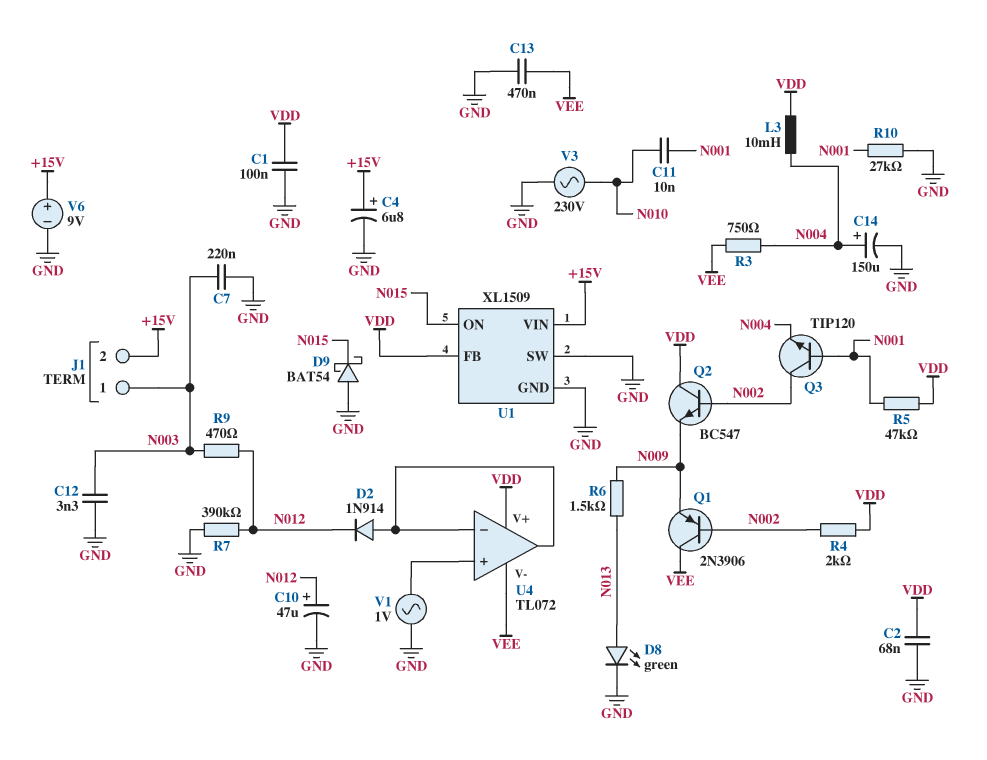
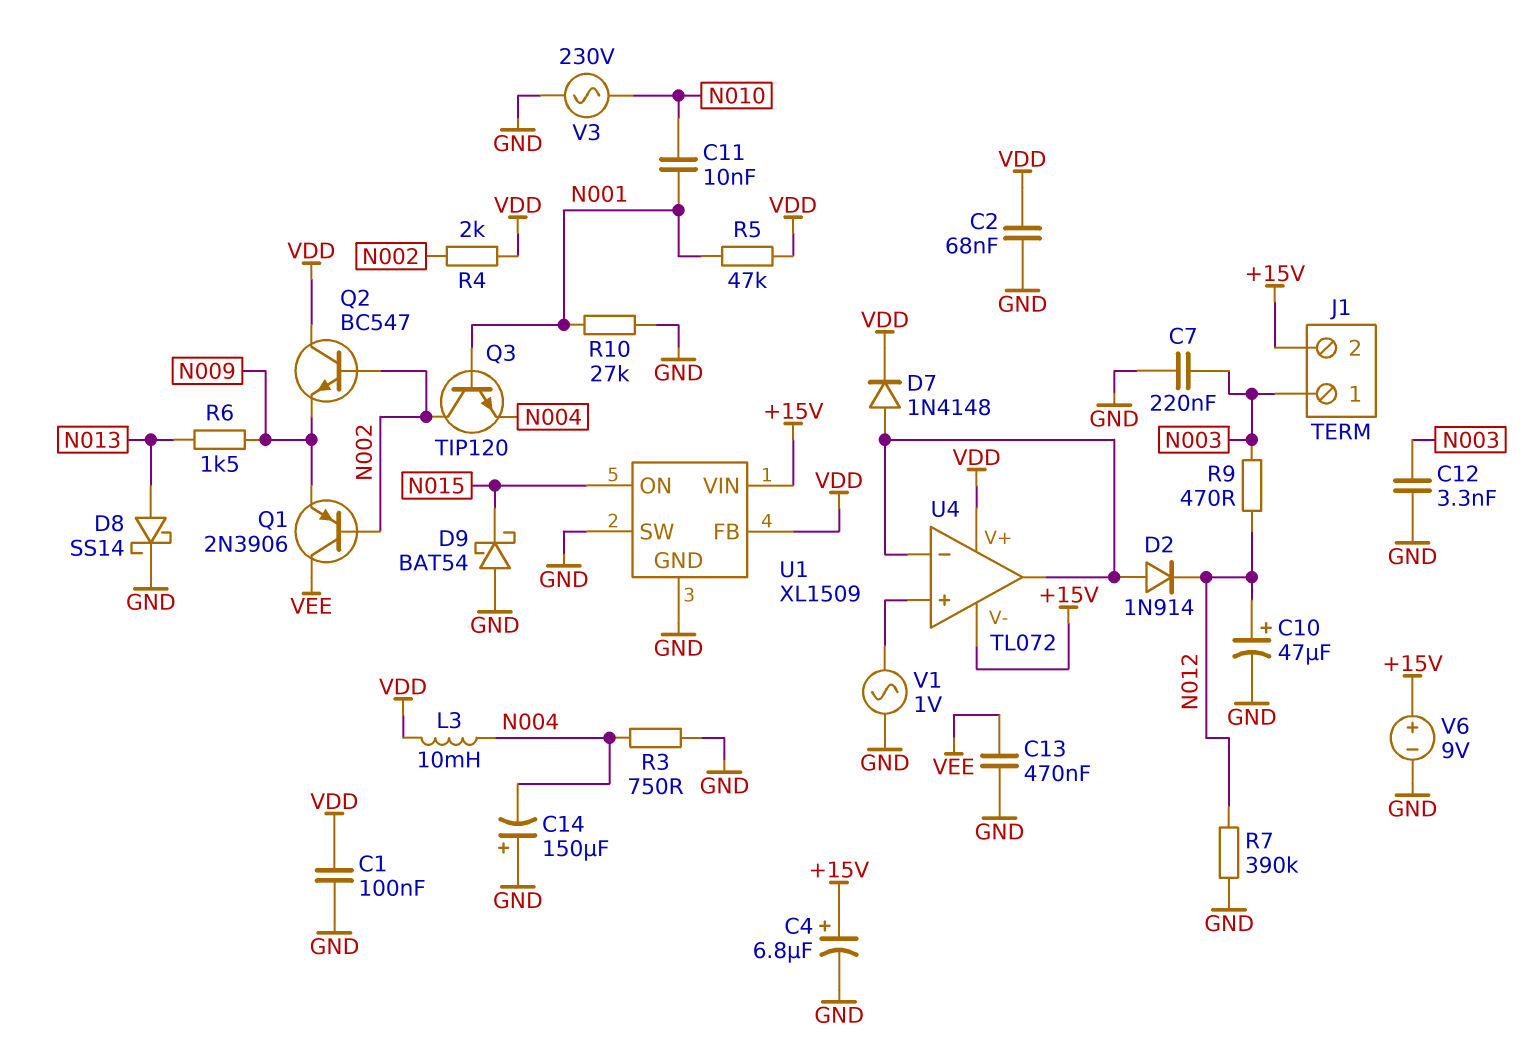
C14: 150uF (plus N004, minus GND) -> 150uF (plus GND, minus N004)
D7: none -> diode 1N4148 (A U4/in-, K VDD)
D8: LED green (A N013, K GND) -> schottky SS14 (A N013, K GND)
R3: 750 (N004, VEE) -> 750 (GND, N004)
U4 pin V-: VEE -> +15V

